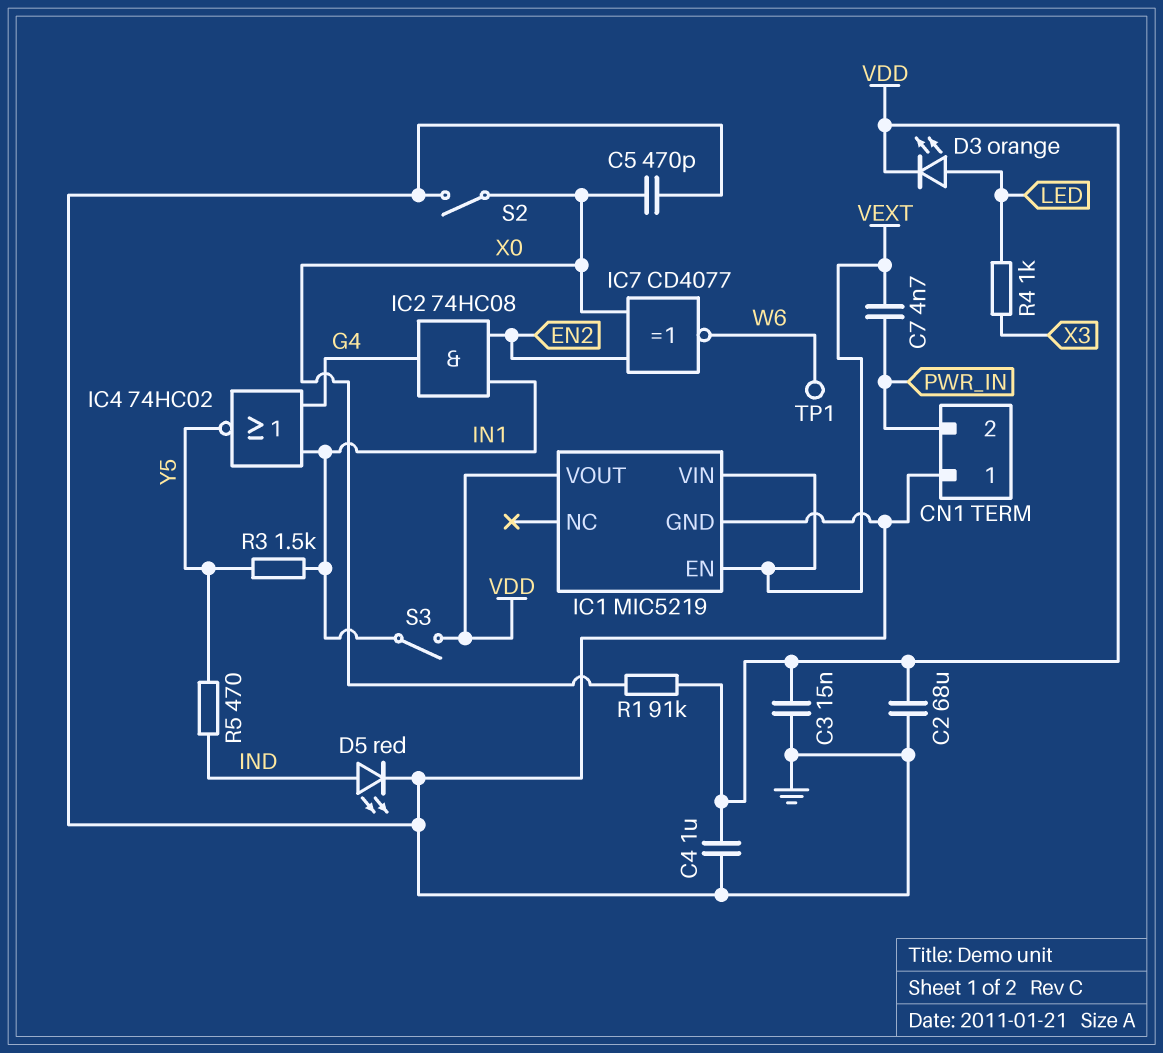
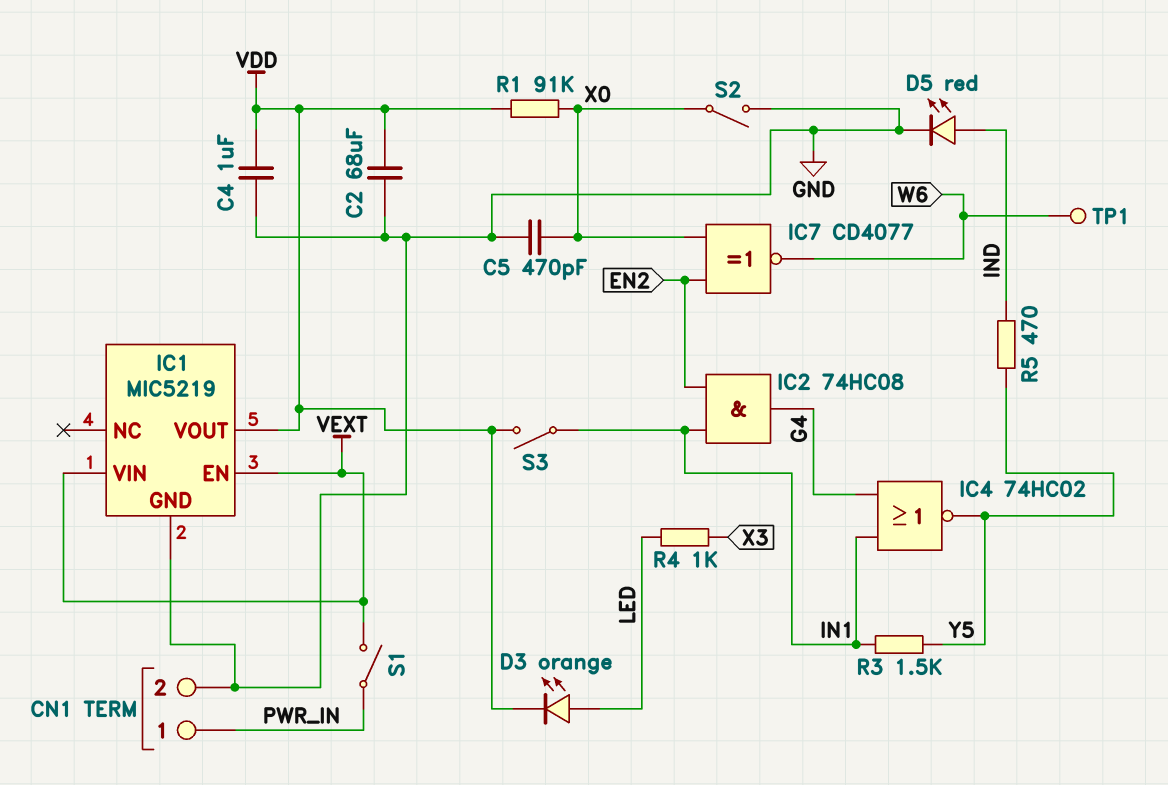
C3: 15nF (GND, VDD) -> none
C7: 4.7nF (PWR_IN, VEXT) -> none
CN1 pin 1: GND -> PWR_IN
CN1 pin 2: PWR_IN -> GND
S1: none -> switch (PWR_IN, VEXT)

